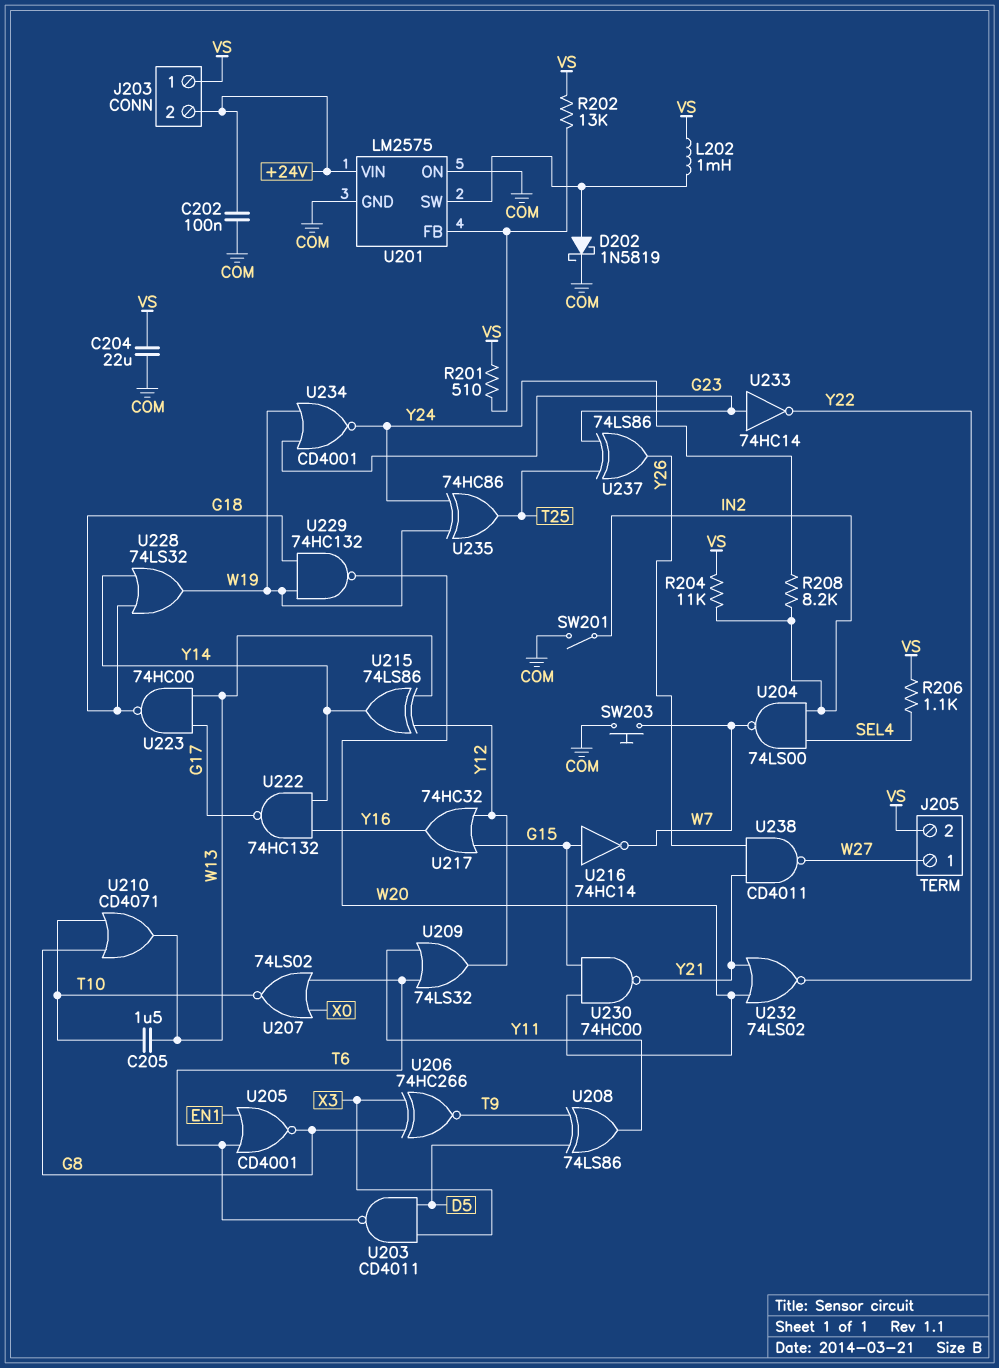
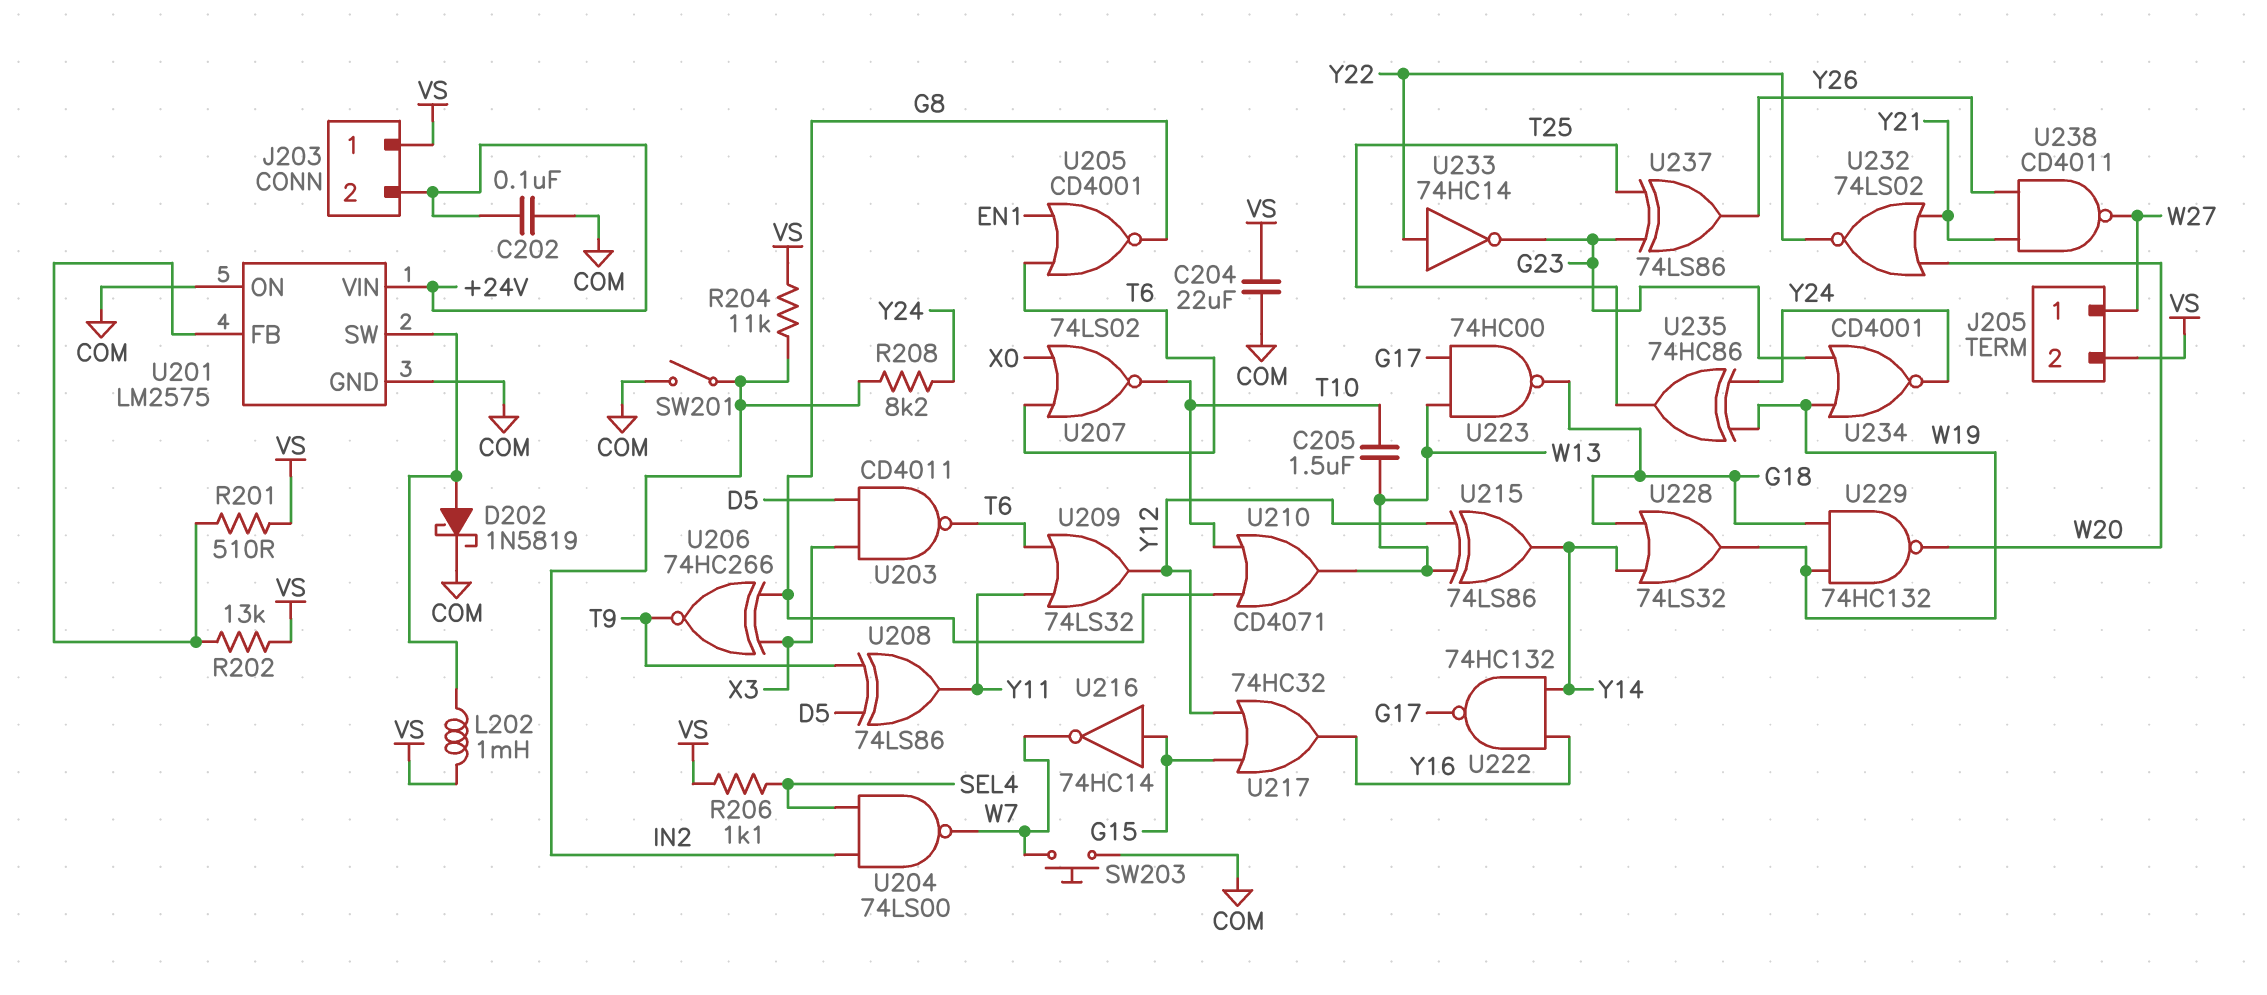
U230: NAND 74HC00 (in G15, in W20, out Y21) -> none
U233: NOT 74HC14 (in G23, out Y22) -> NOT 74HC14 (in Y22, out G23)

